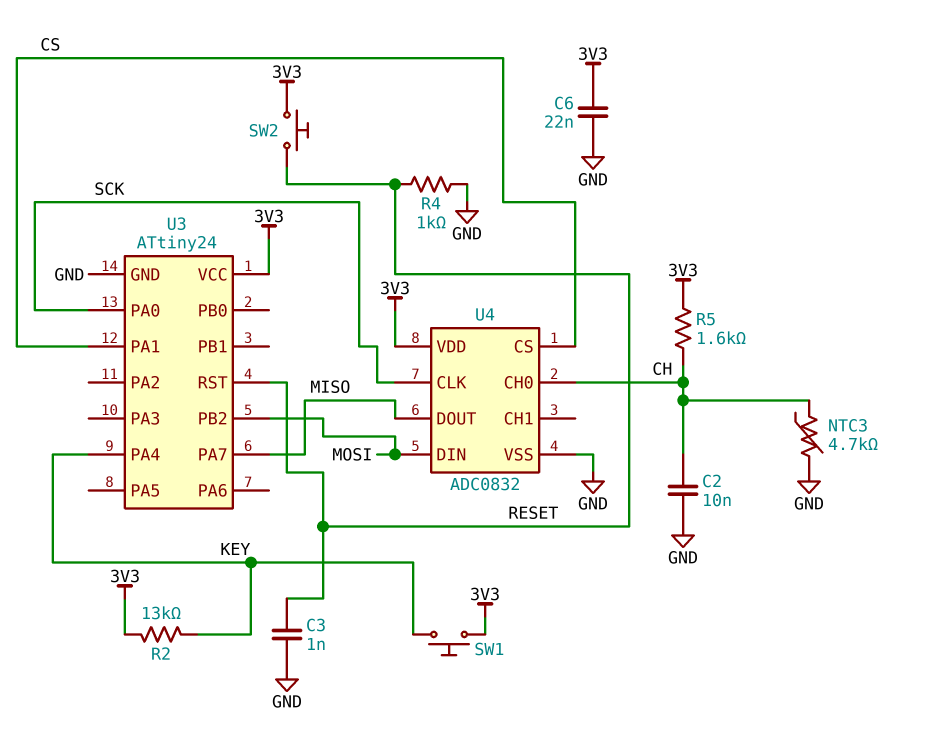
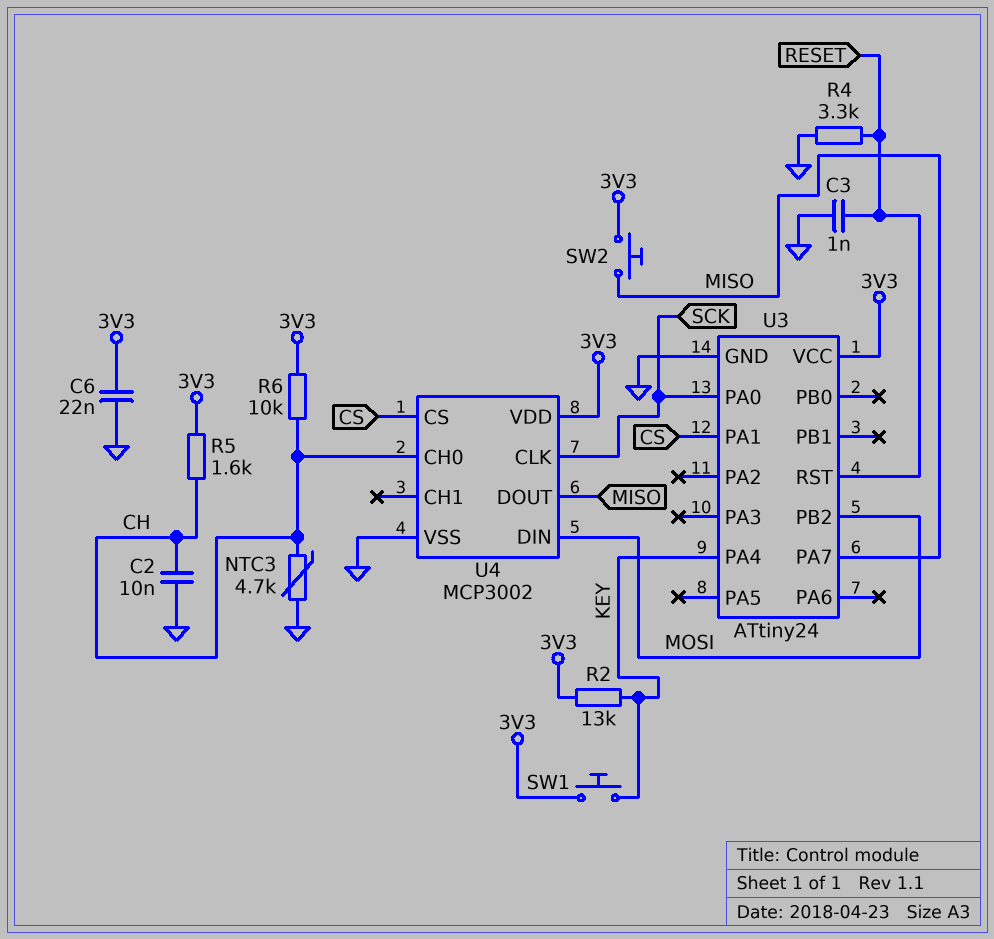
R4: 1k (GND, RESET) -> 3.3k (GND, RESET)
R6: none -> 10k (3V3, CH)
SW2: button (3V3, RESET) -> button (3V3, MISO)
U4: ADC0832 -> MCP3002

